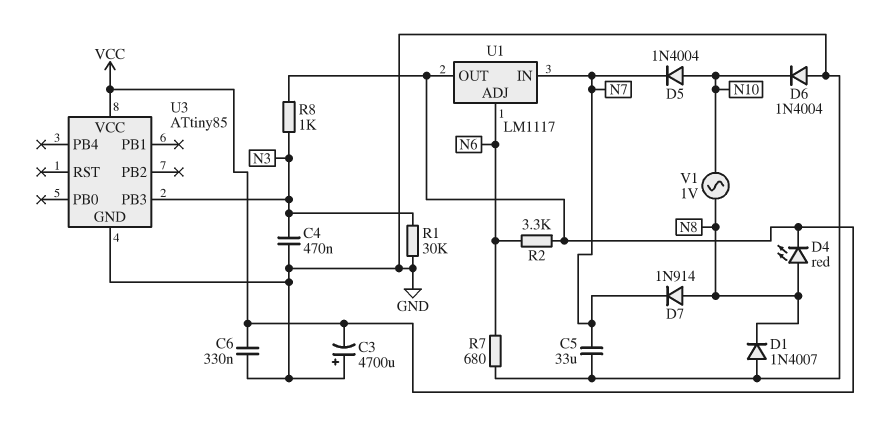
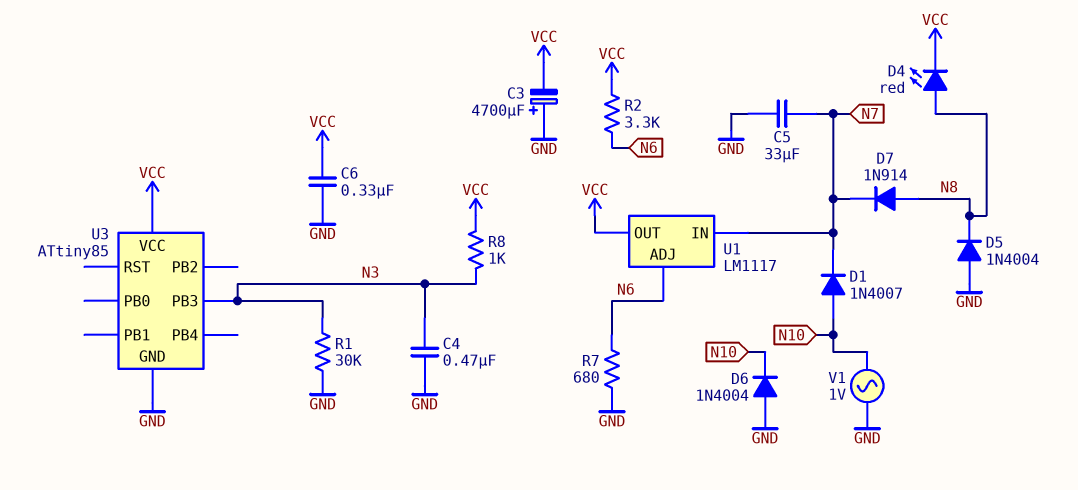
D1: diode 1N4007 (A GND, K N8) -> diode 1N4007 (A N10, K N7)
D5: diode 1N4004 (A N10, K N7) -> diode 1N4004 (A GND, K N8)
V1: AC 1V (N8, N10) -> AC 1V (GND, N10)

